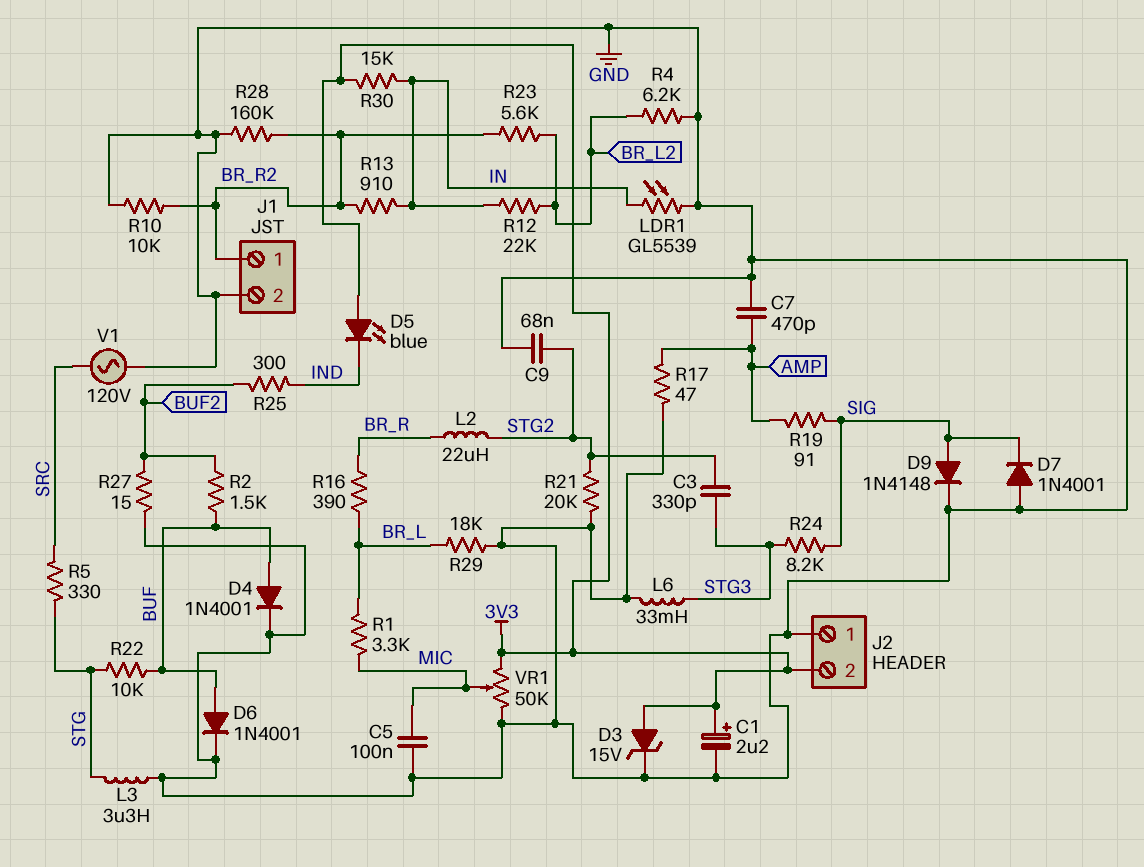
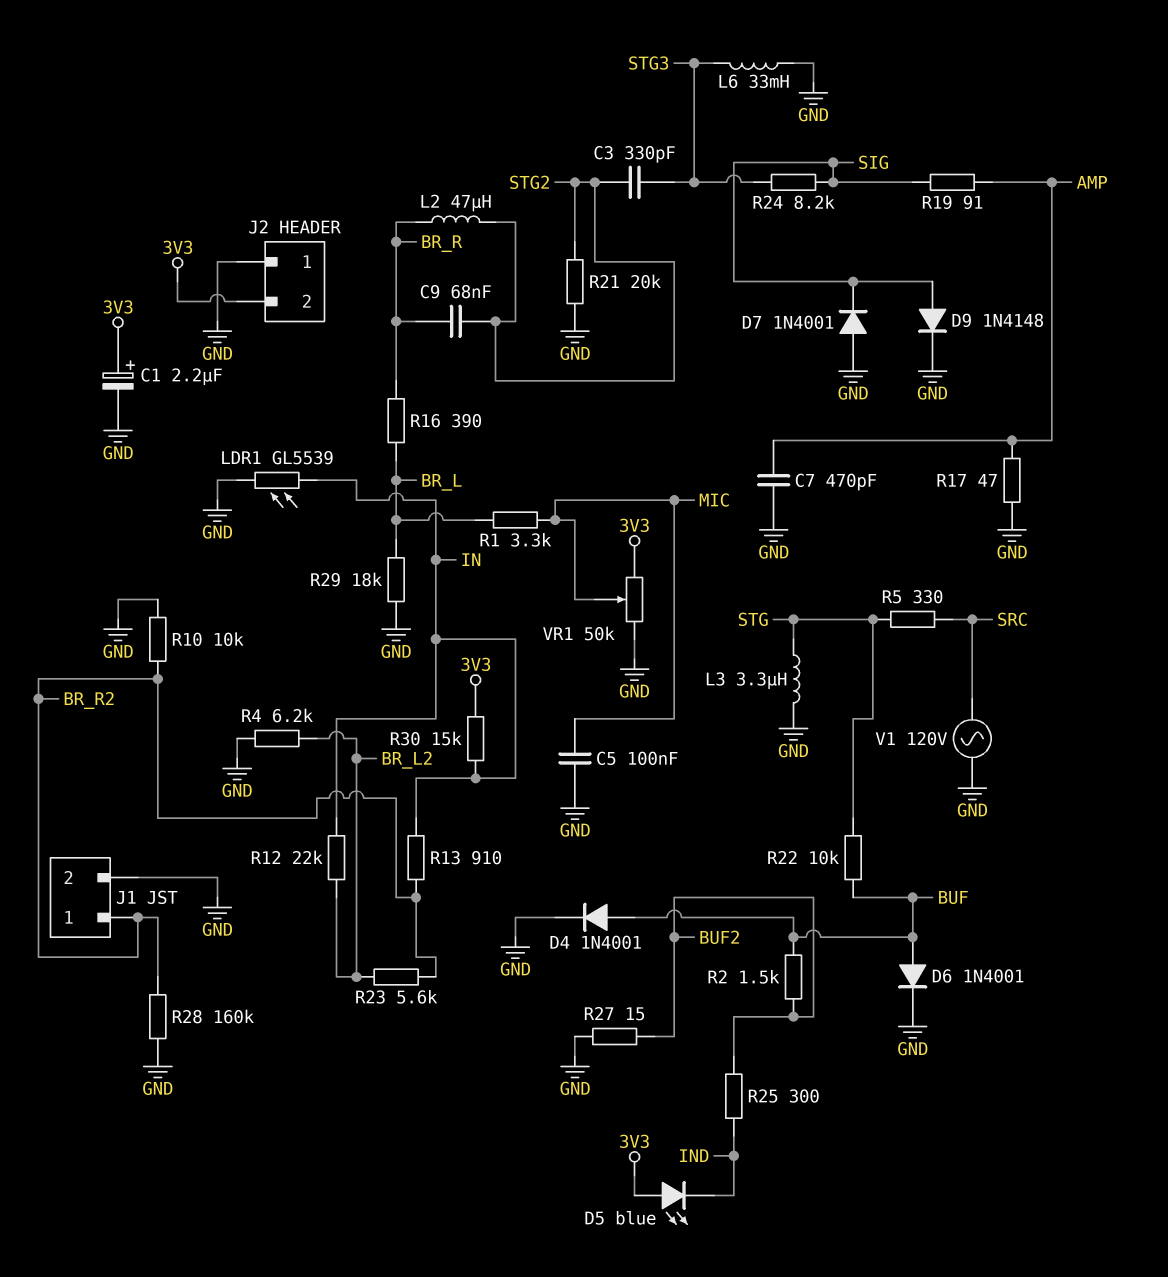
C9: 68nF (GND, STG2) -> 68nF (BR_R, STG2)
D3: zener 15V (A 3V3, K GND) -> none
L2: 22uH (BR_R, STG2) -> 47uH (BR_R, STG2)

